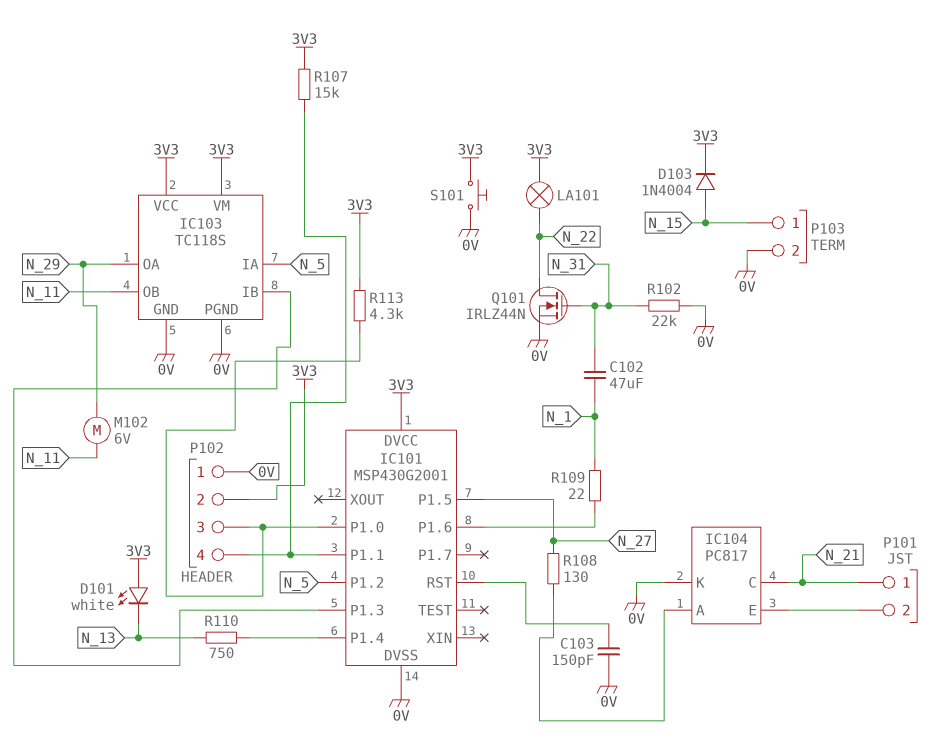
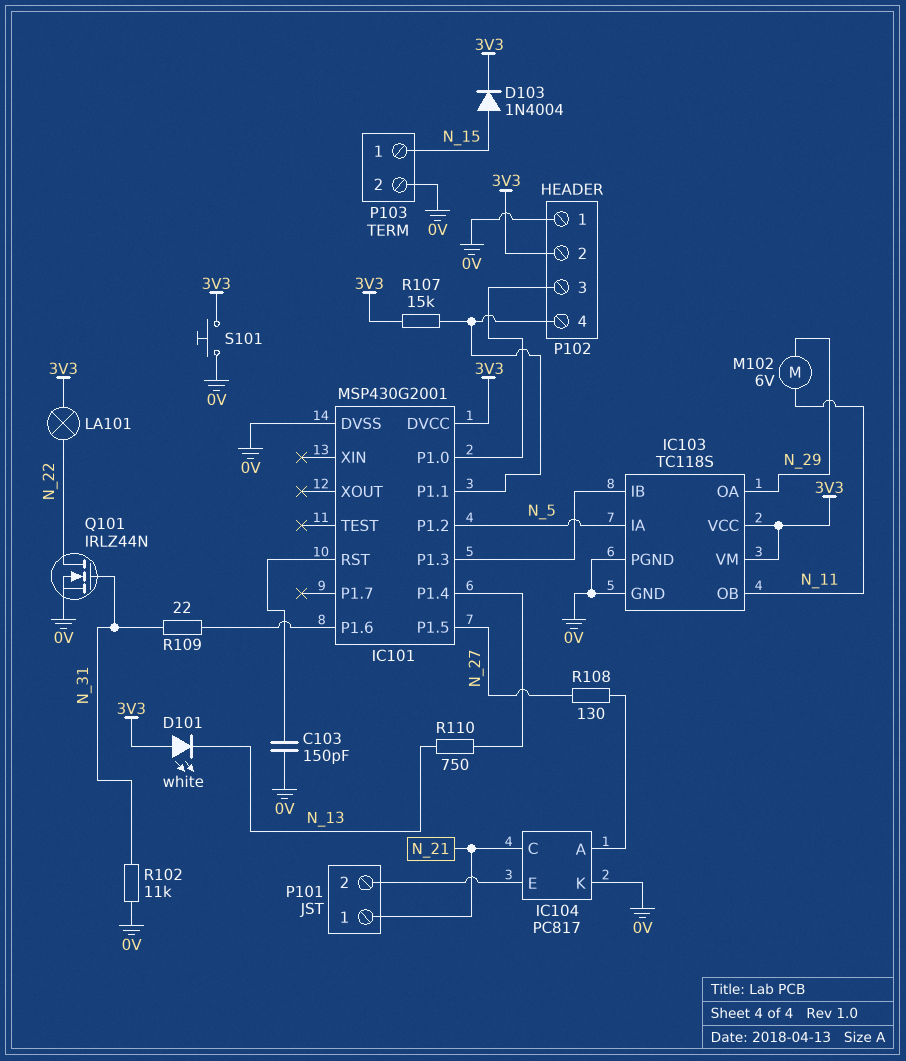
C102: 47uF (N_1, N_31) -> none
R102: 22k (0V, N_31) -> 11k (0V, N_31)
R109: 22 (IC101/P1.6, N_1) -> 22 (IC101/P1.6, N_31)
R113: 4.3k (3V3, IC101/P1.0) -> none

